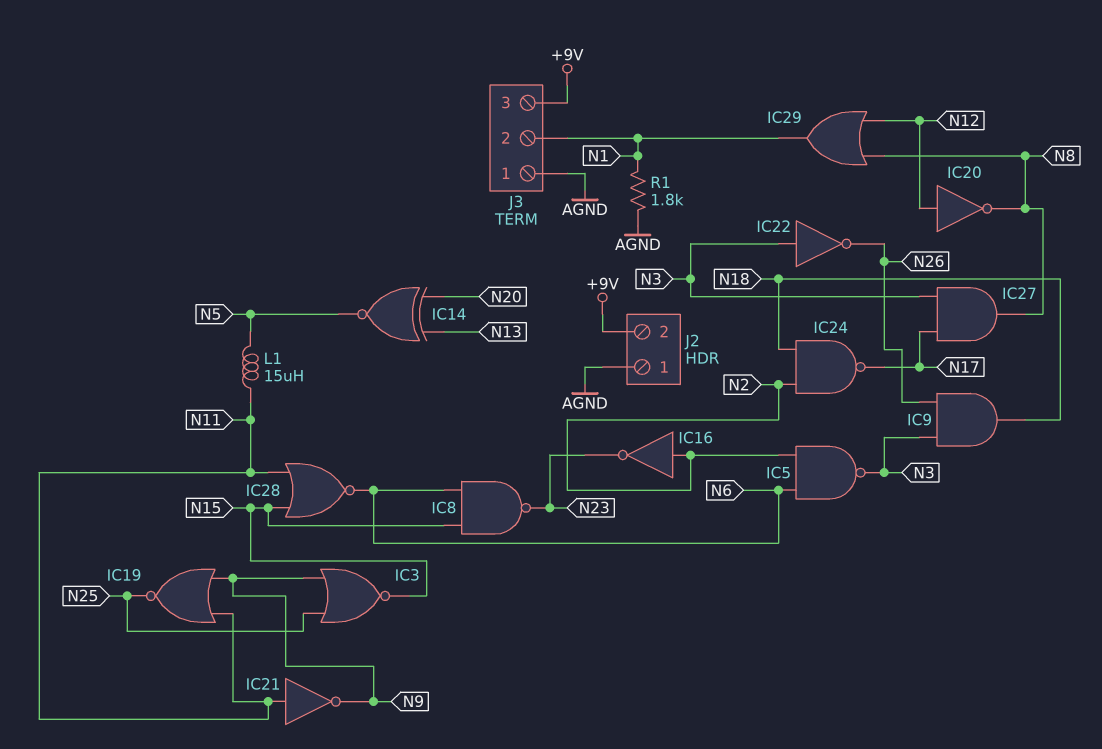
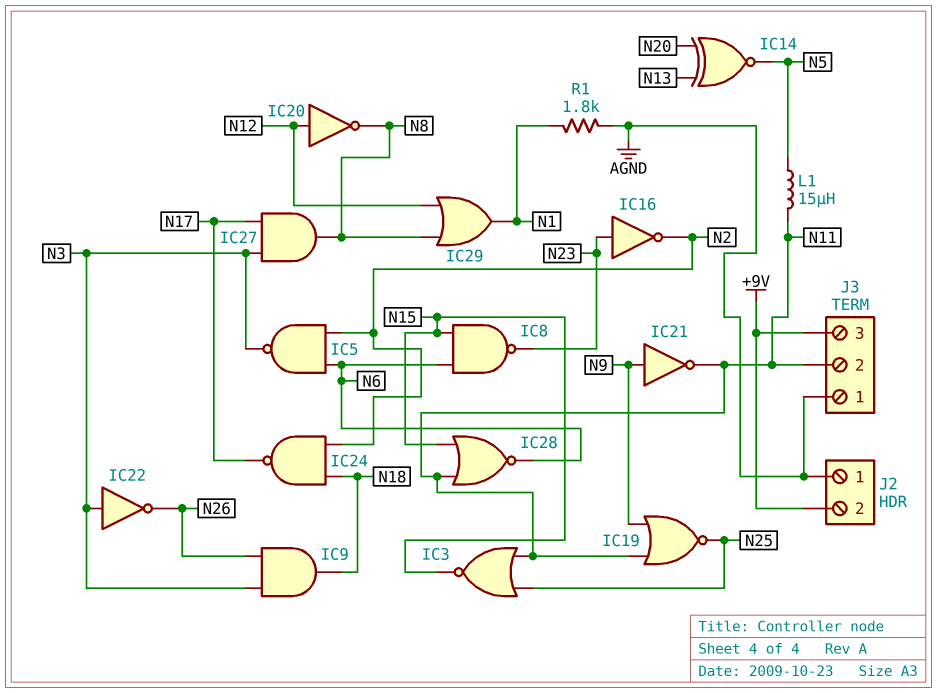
IC3: NOR (in N9, in N25, out N15) -> NOR (in N11, in N25, out N15)
IC16: NOT (in N2, out N23) -> NOT (in N23, out N2)
IC21: NOT (in N11, out N9) -> NOT (in N9, out N11)
J3 pin 2: N1 -> N11

